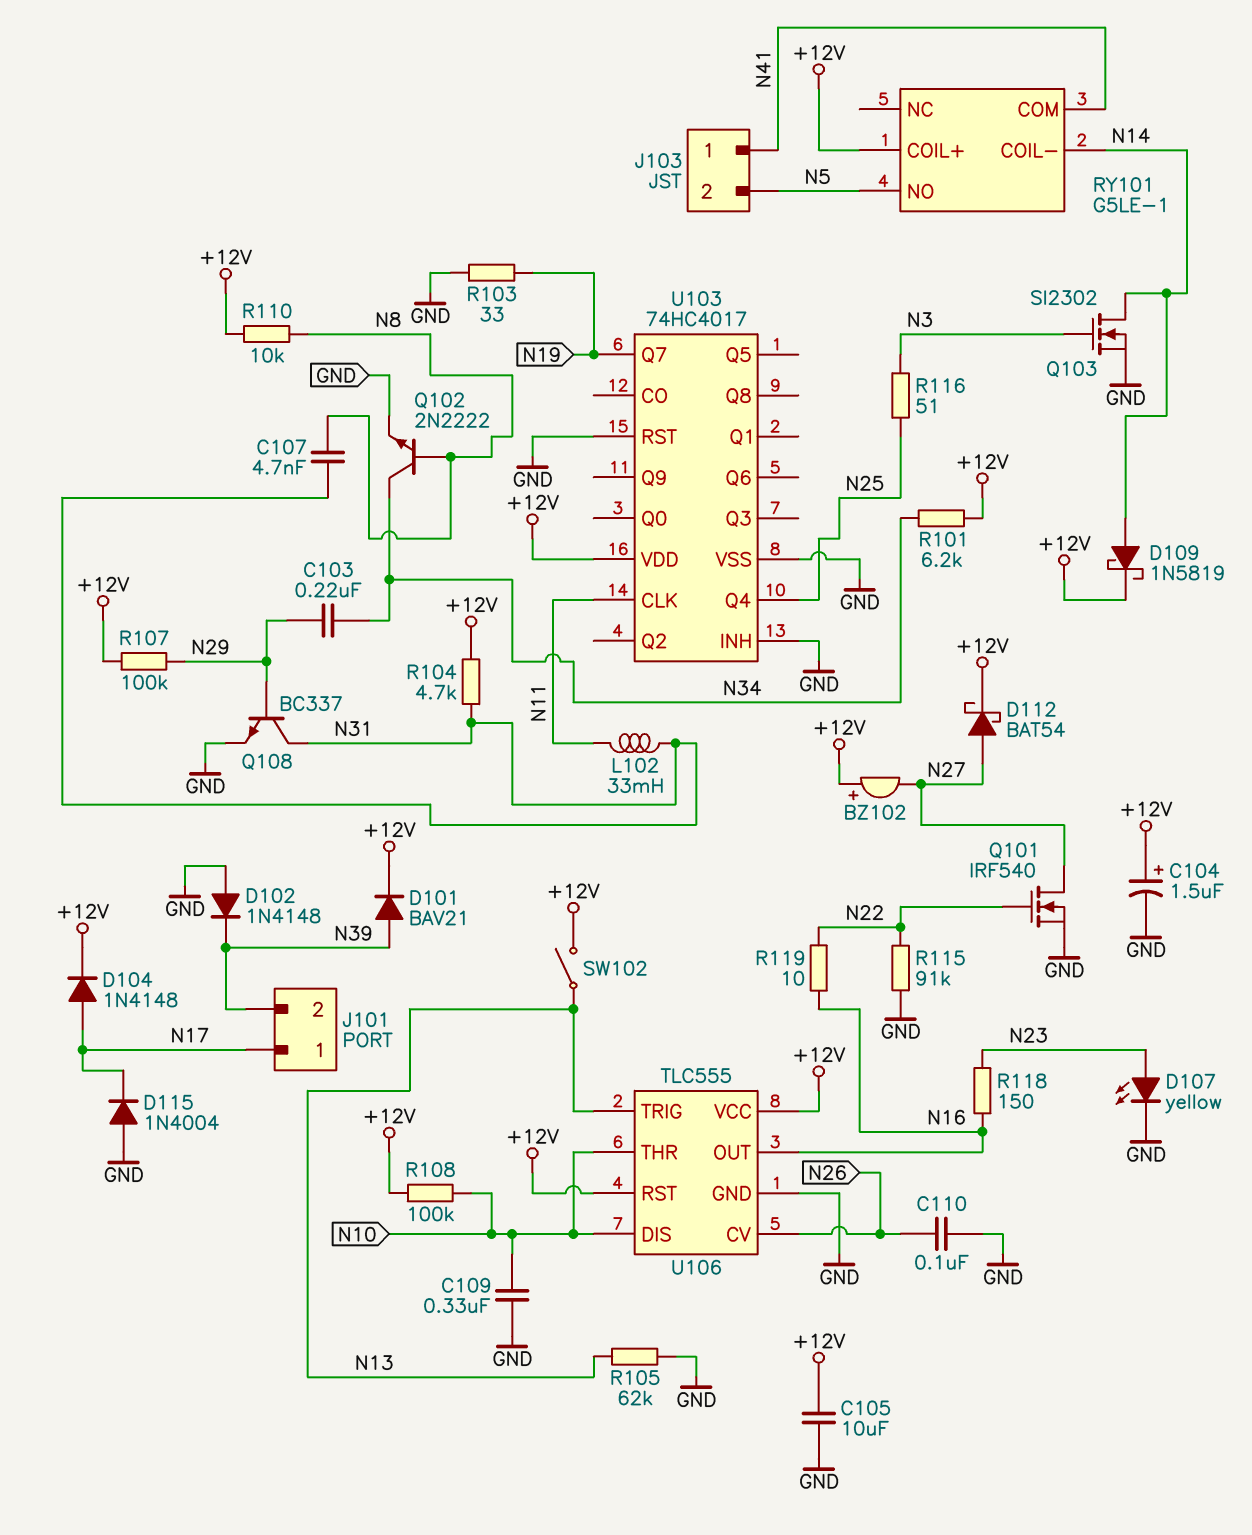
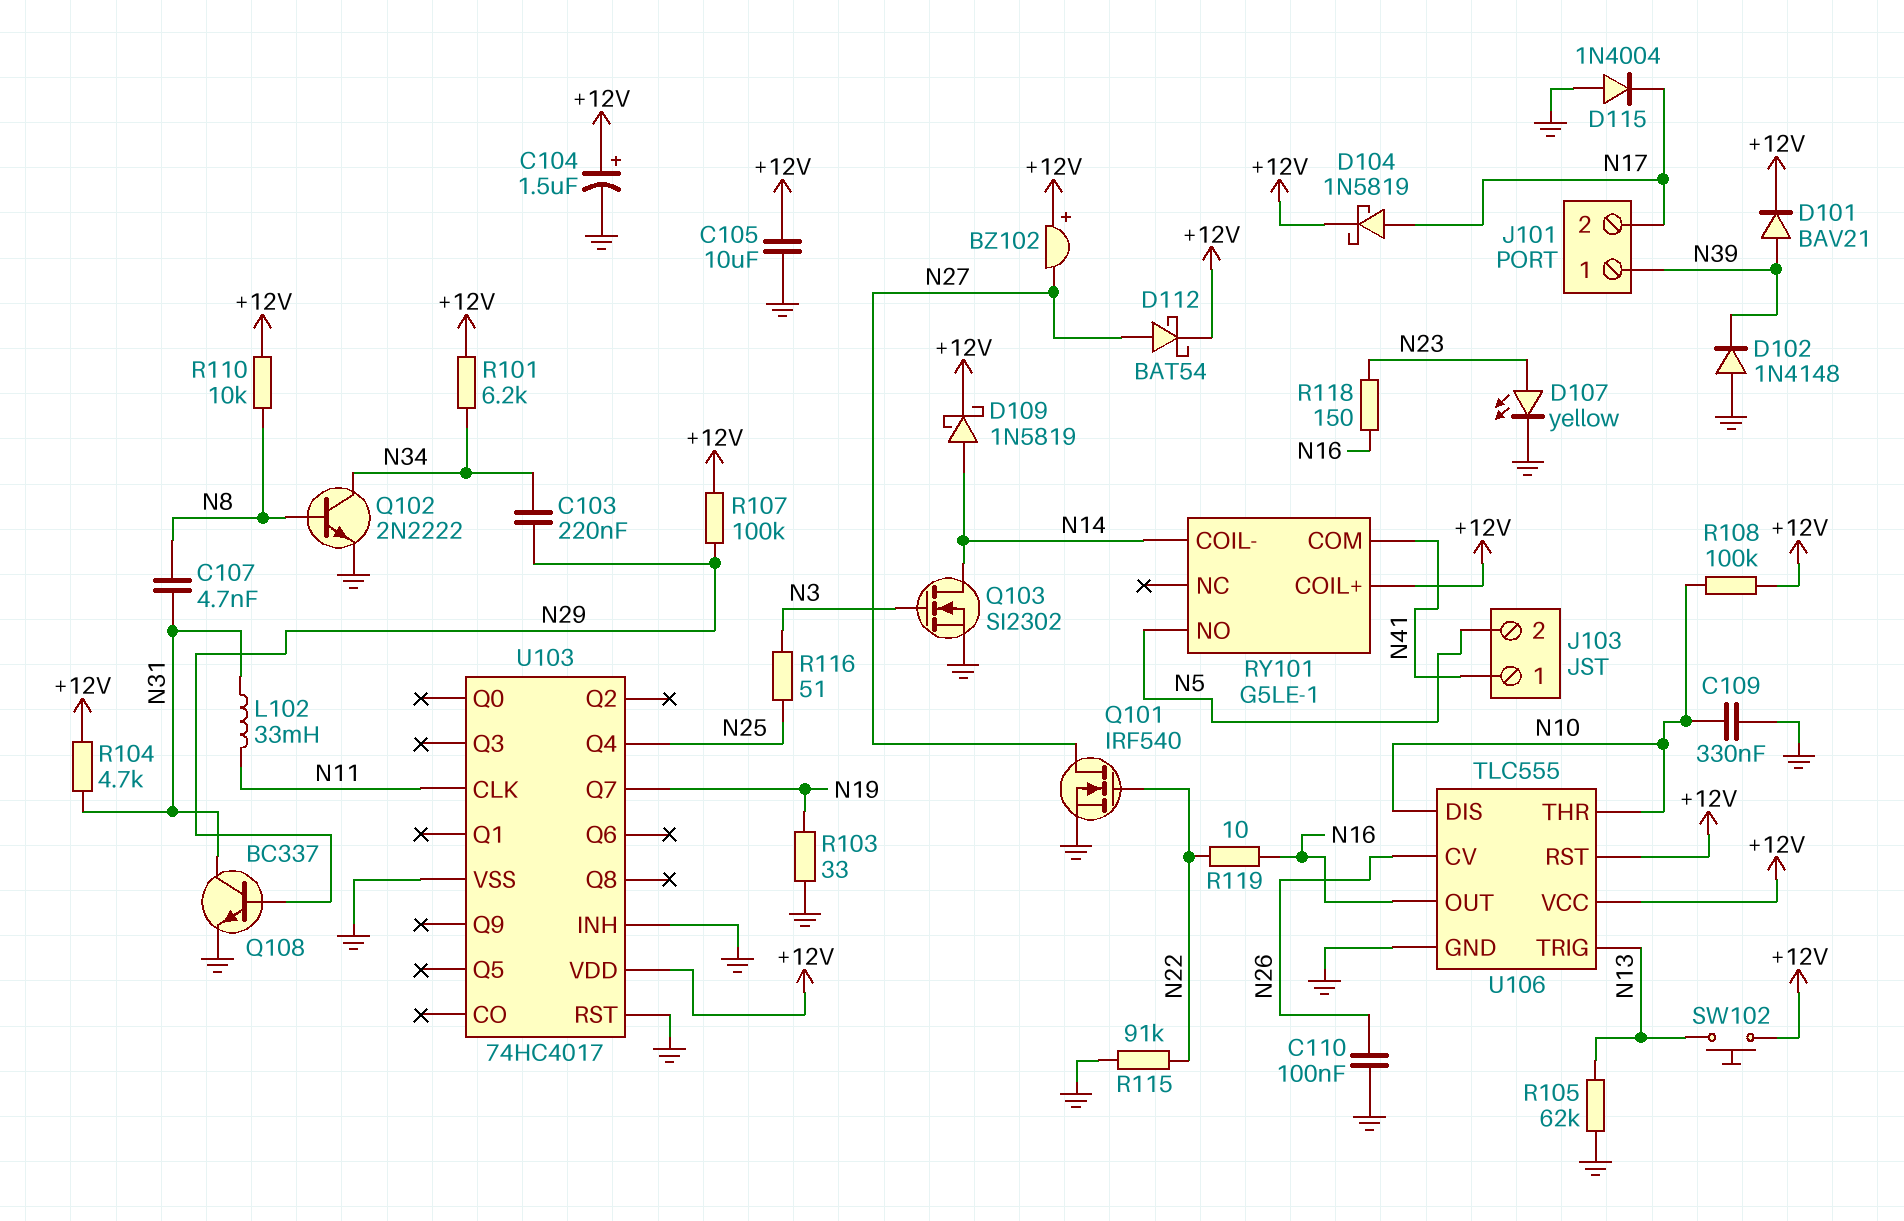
D104: diode 1N4148 (A N17, K +12V) -> schottky 1N5819 (A N17, K +12V)
J101 pin 1: N17 -> N39
J101 pin 2: N39 -> N17
SW102: switch (+12V, N13) -> button (+12V, N13)

